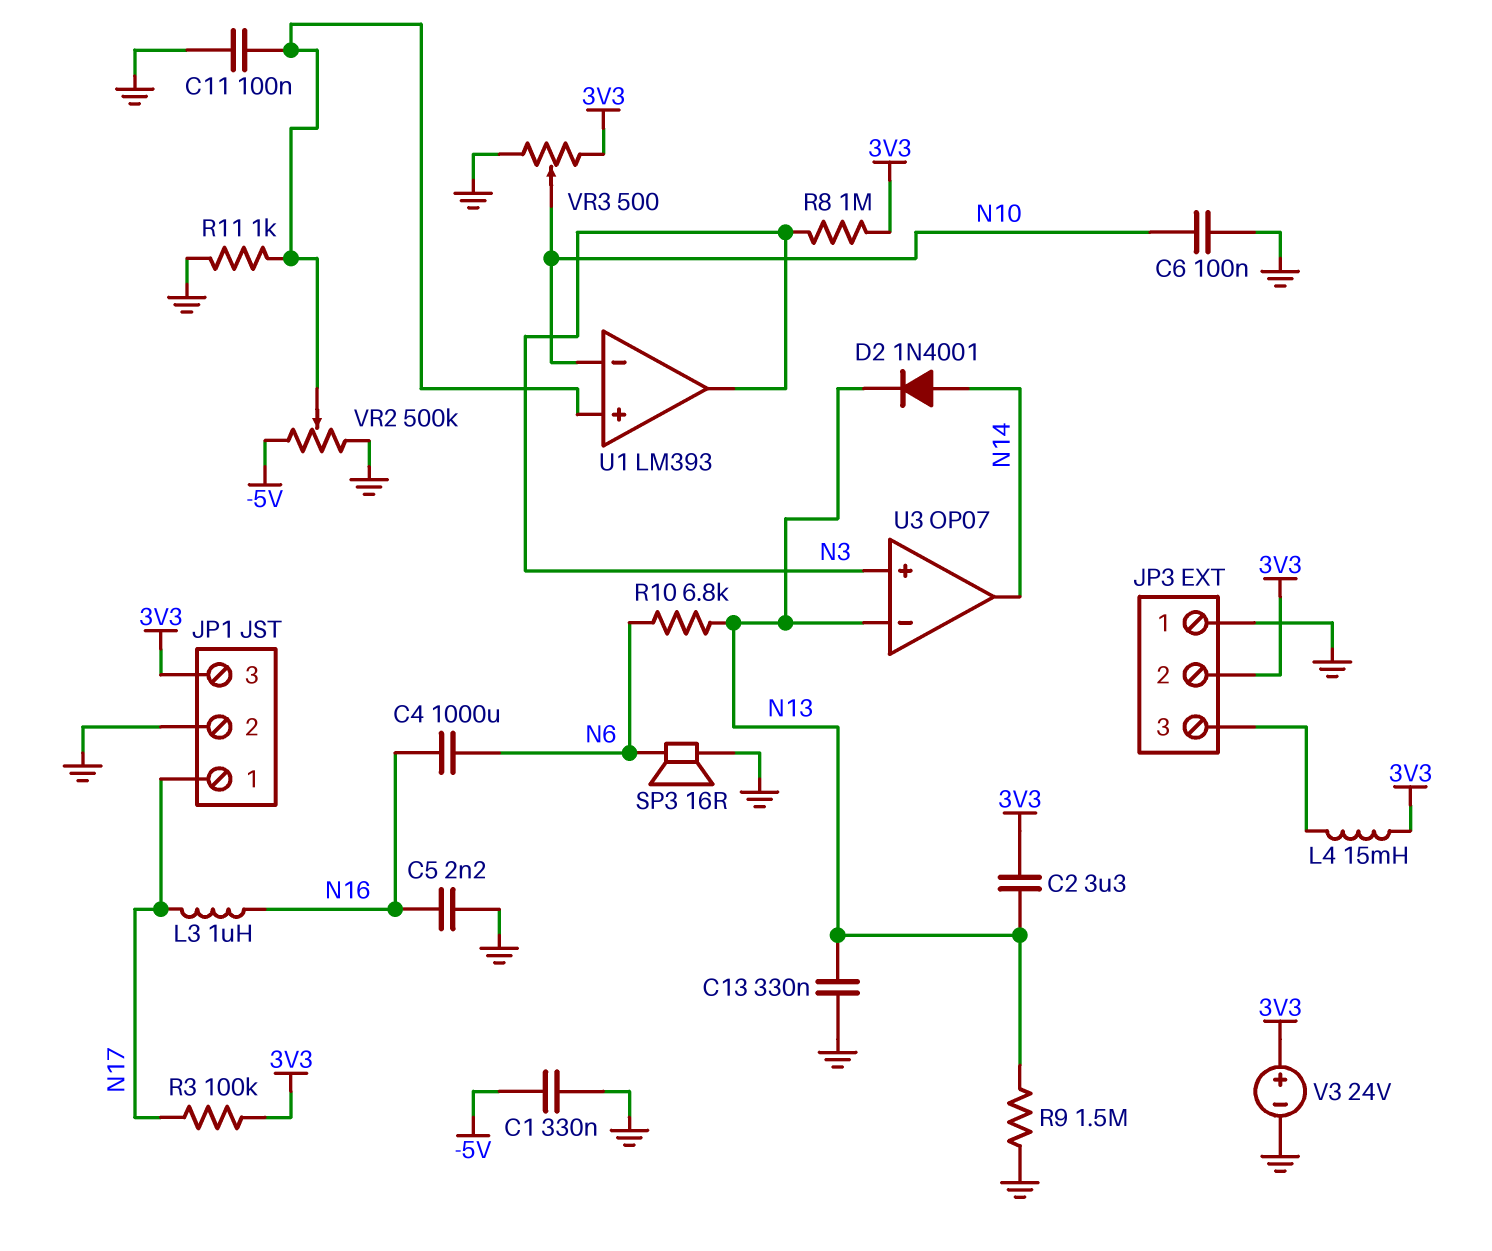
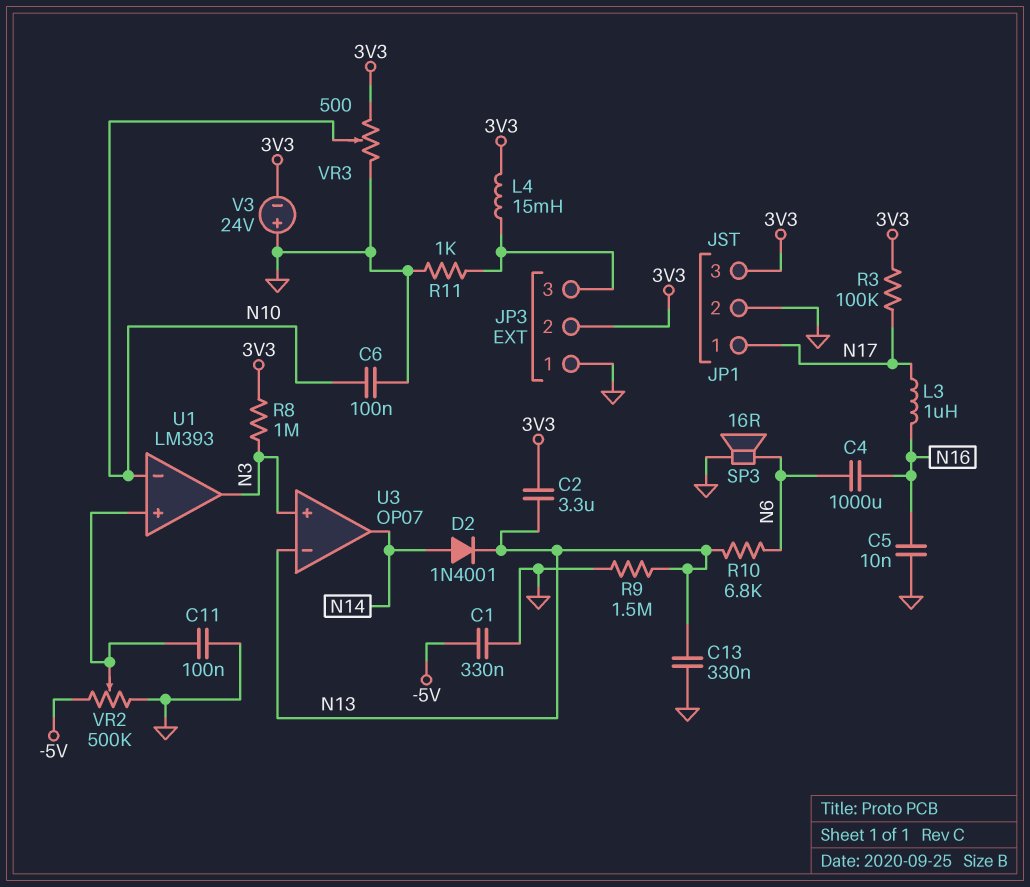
C5: 2.2nF (GND, N16) -> 10nF (GND, N16)
R11: 1k (GND, U1/in+) -> 1k (GND, JP3/3)
V3: 24V (plus 3V3, minus GND) -> 24V (plus GND, minus 3V3)

